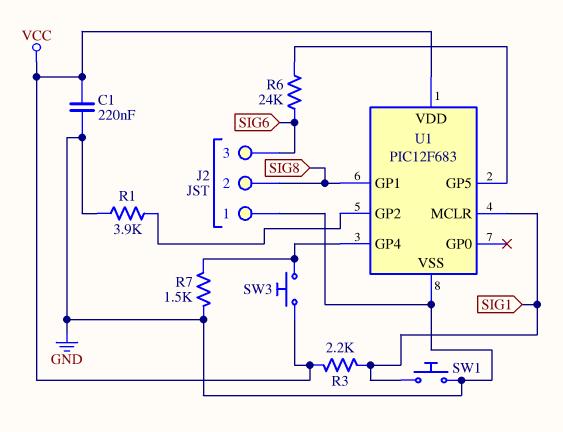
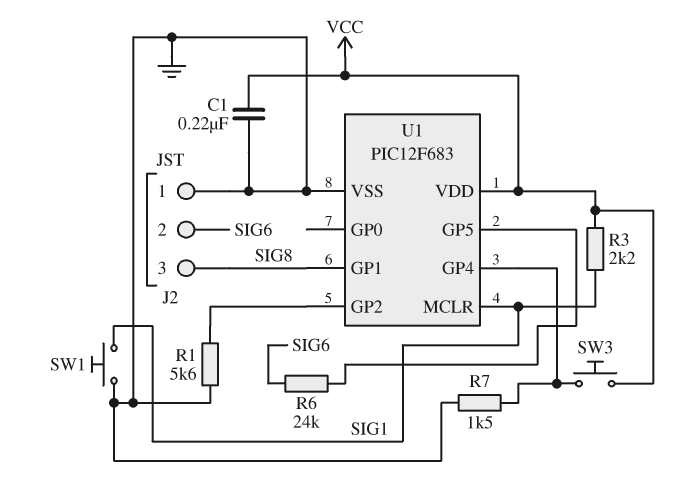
J2 pin 2: SIG8 -> SIG6
J2 pin 3: SIG6 -> SIG8
R1: 3.9k (GND, U1/GP2) -> 5.6k (GND, U1/GP2)

